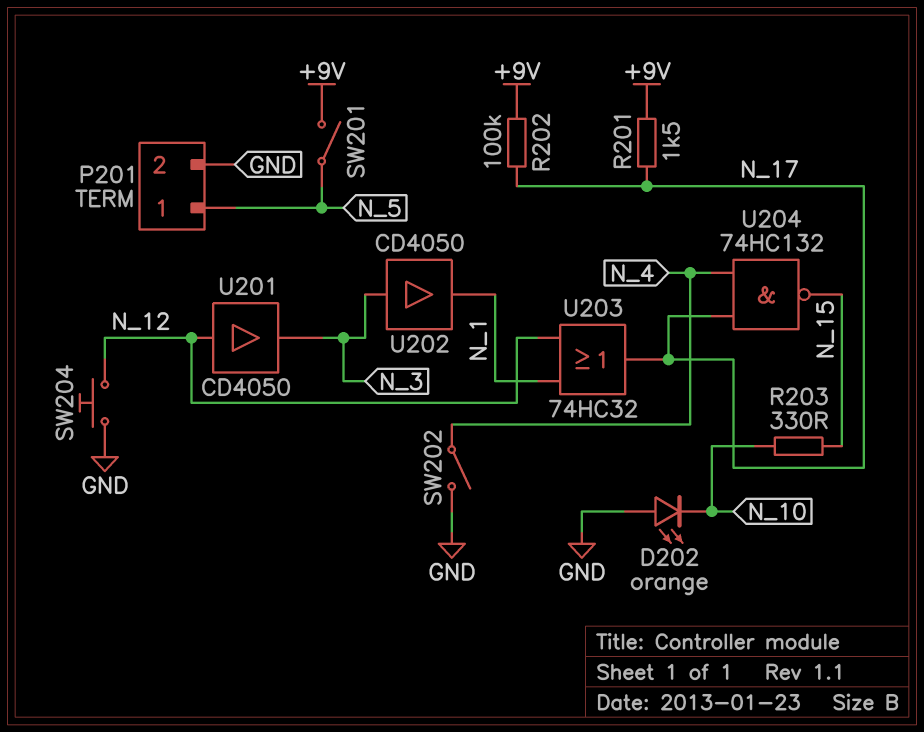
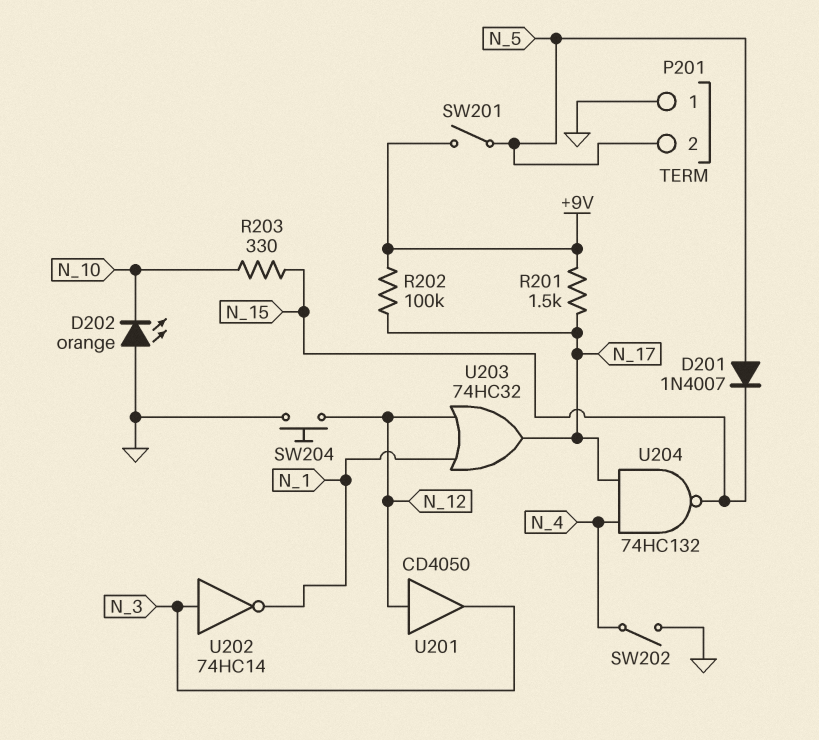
D201: none -> diode 1N4007 (A N_5, K N_15)
P201 pin 1: N_5 -> GND
P201 pin 2: GND -> N_5
U202: buffer CD4050 (in N_3, out N_1) -> NOT 74HC14 (in N_3, out N_1)

